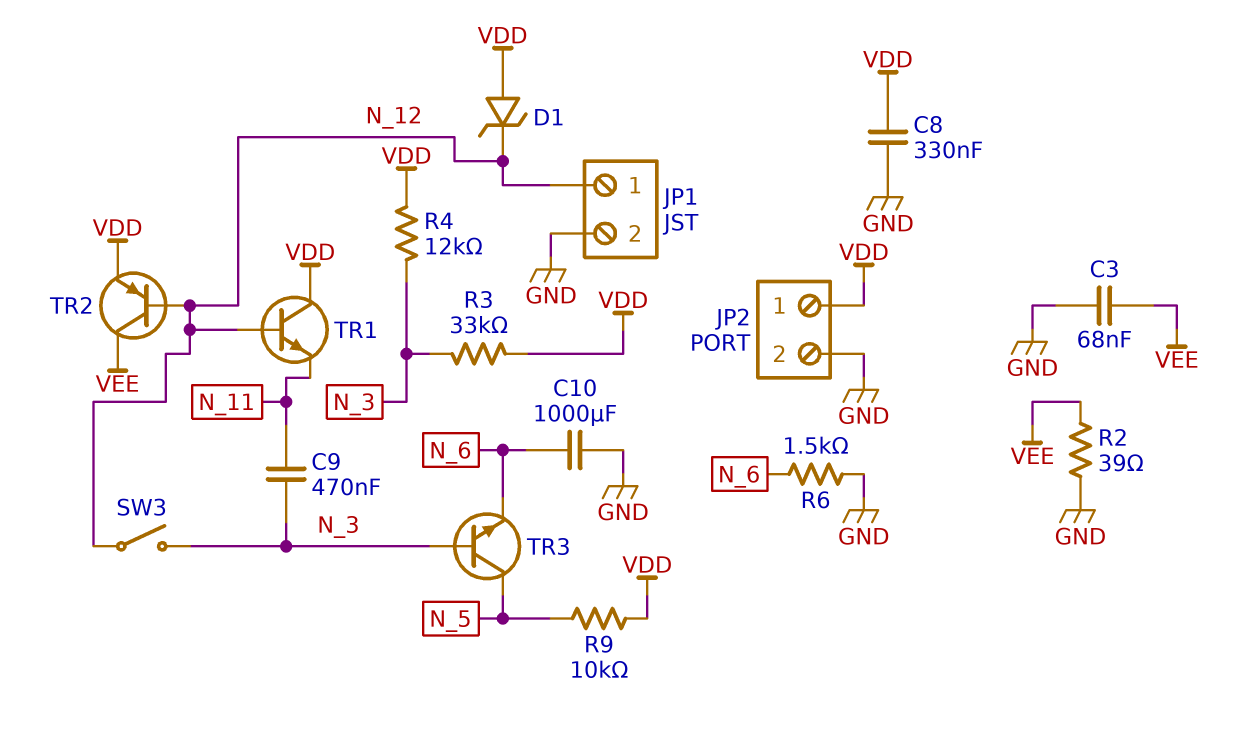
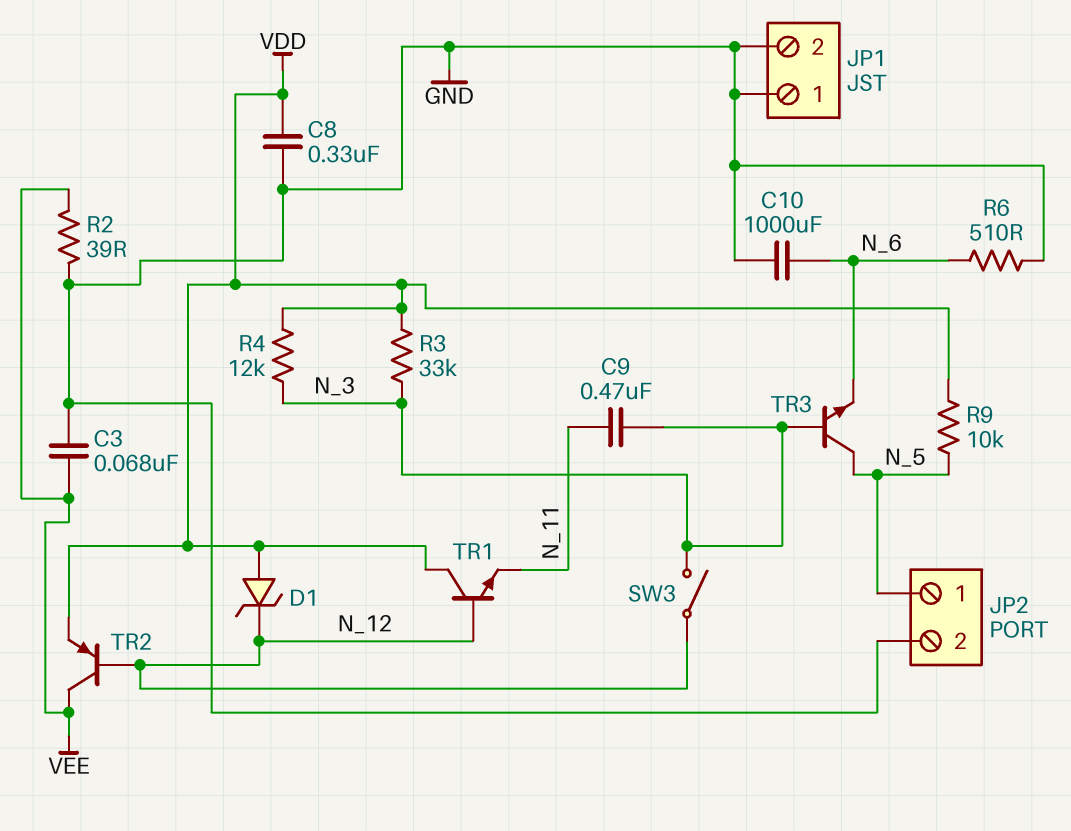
JP1 pin 1: N_12 -> GND
JP2 pin 1: VDD -> N_5
R6: 1.5k (GND, N_6) -> 510 (GND, N_6)

